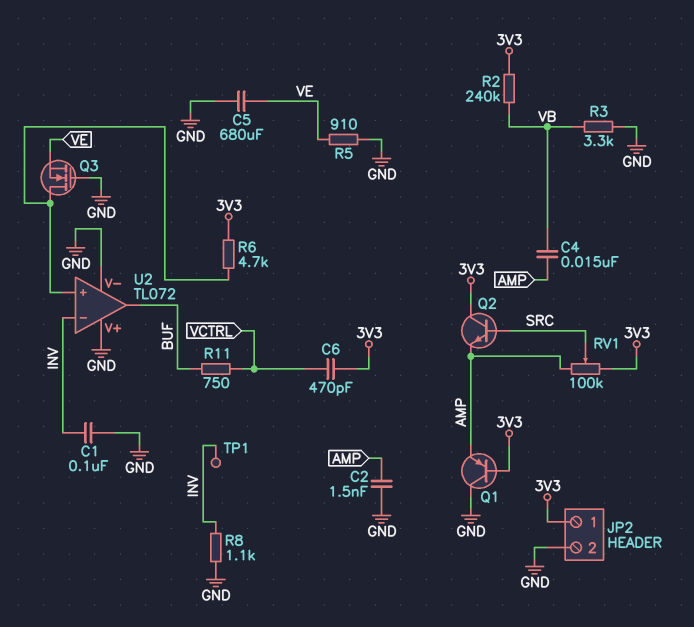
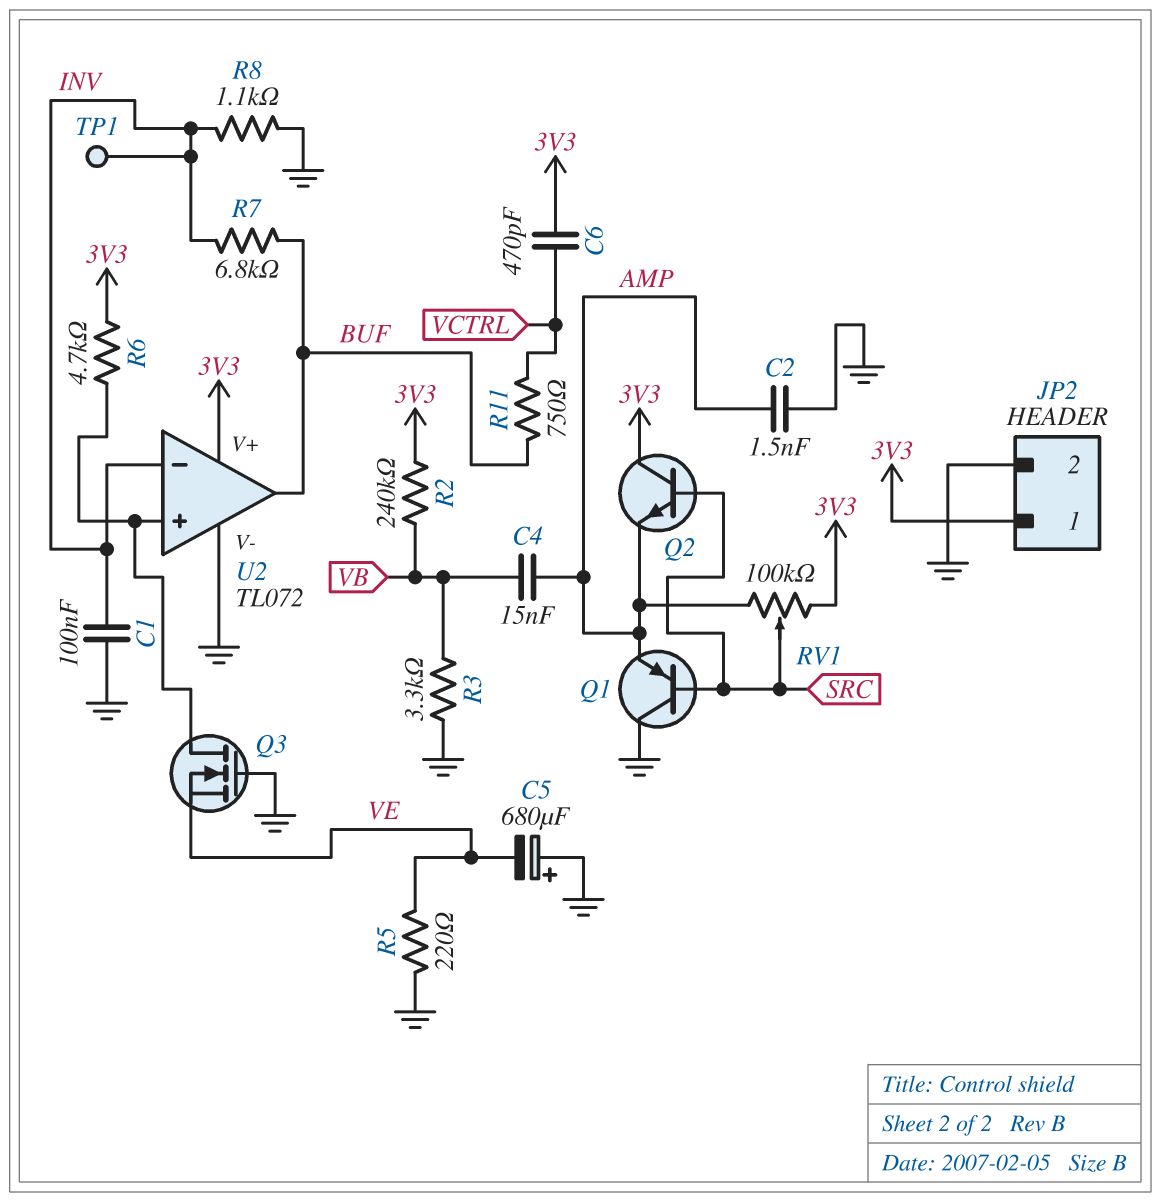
C5: 680uF (GND, VE) -> 680uF (plus GND, minus VE)
Q1: PNP (B 3V3, C GND, E AMP) -> PNP (B SRC, C GND, E AMP)
R5: 910 (GND, VE) -> 220 (GND, VE)
R7: none -> 6.8k (BUF, INV)
U2 pin V+: GND -> 3V3

